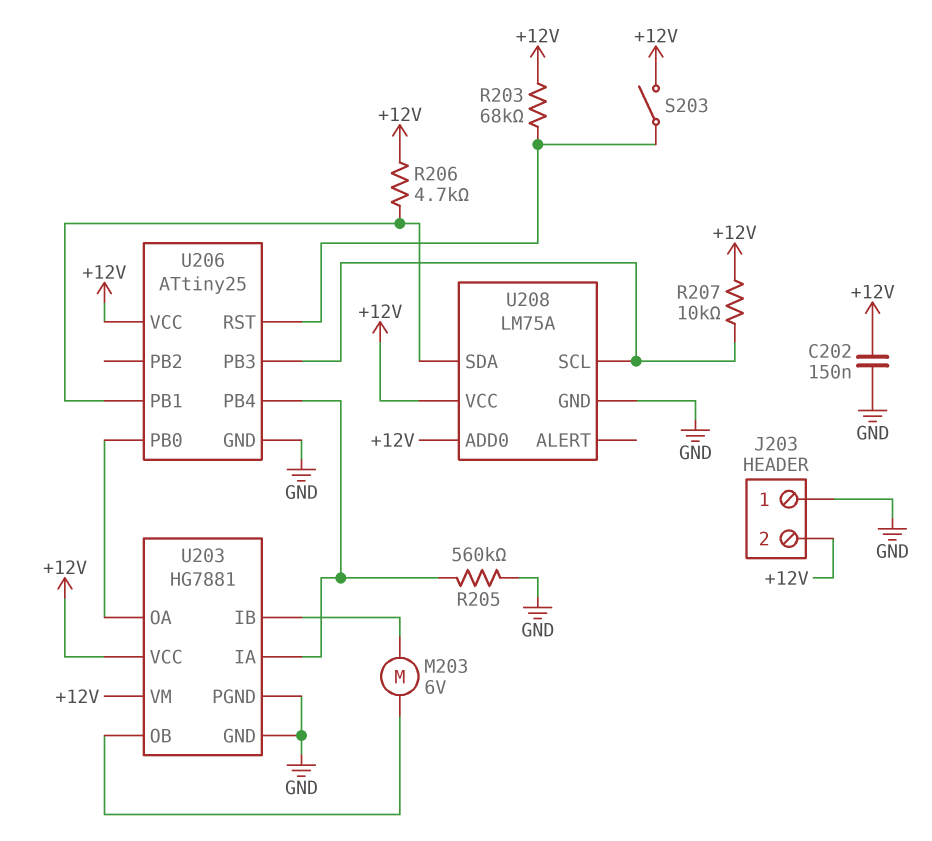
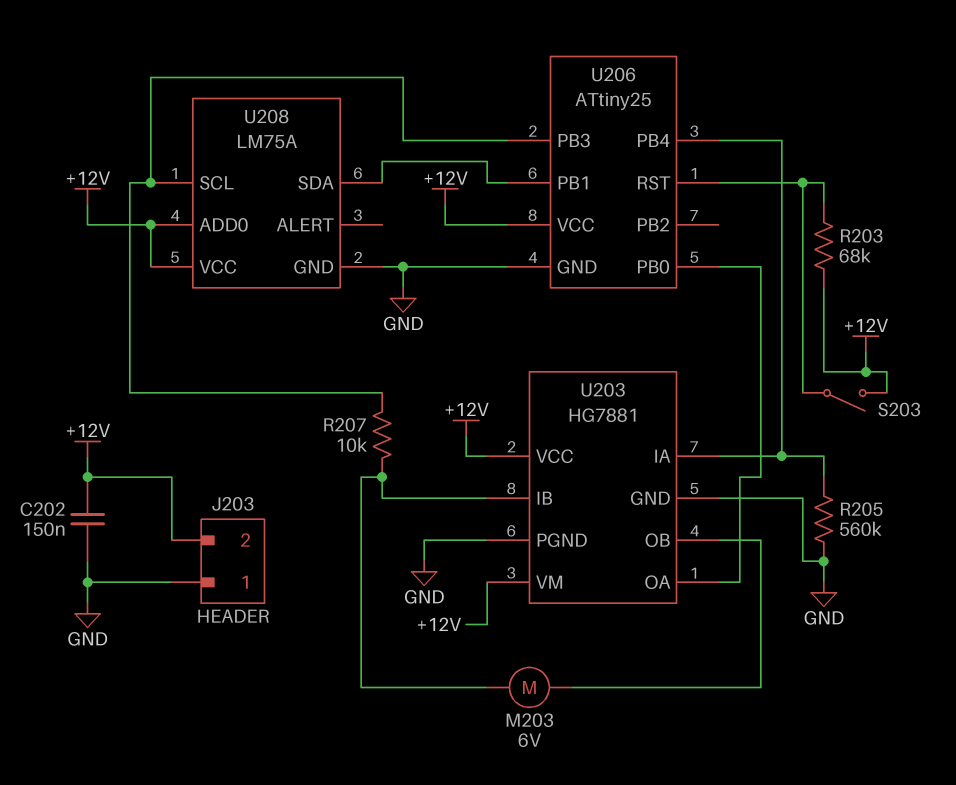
R206: 4.7k (+12V, U206/PB1) -> none
R207: 10k (+12V, U206/PB3) -> 10k (U203/IB, U206/PB3)

